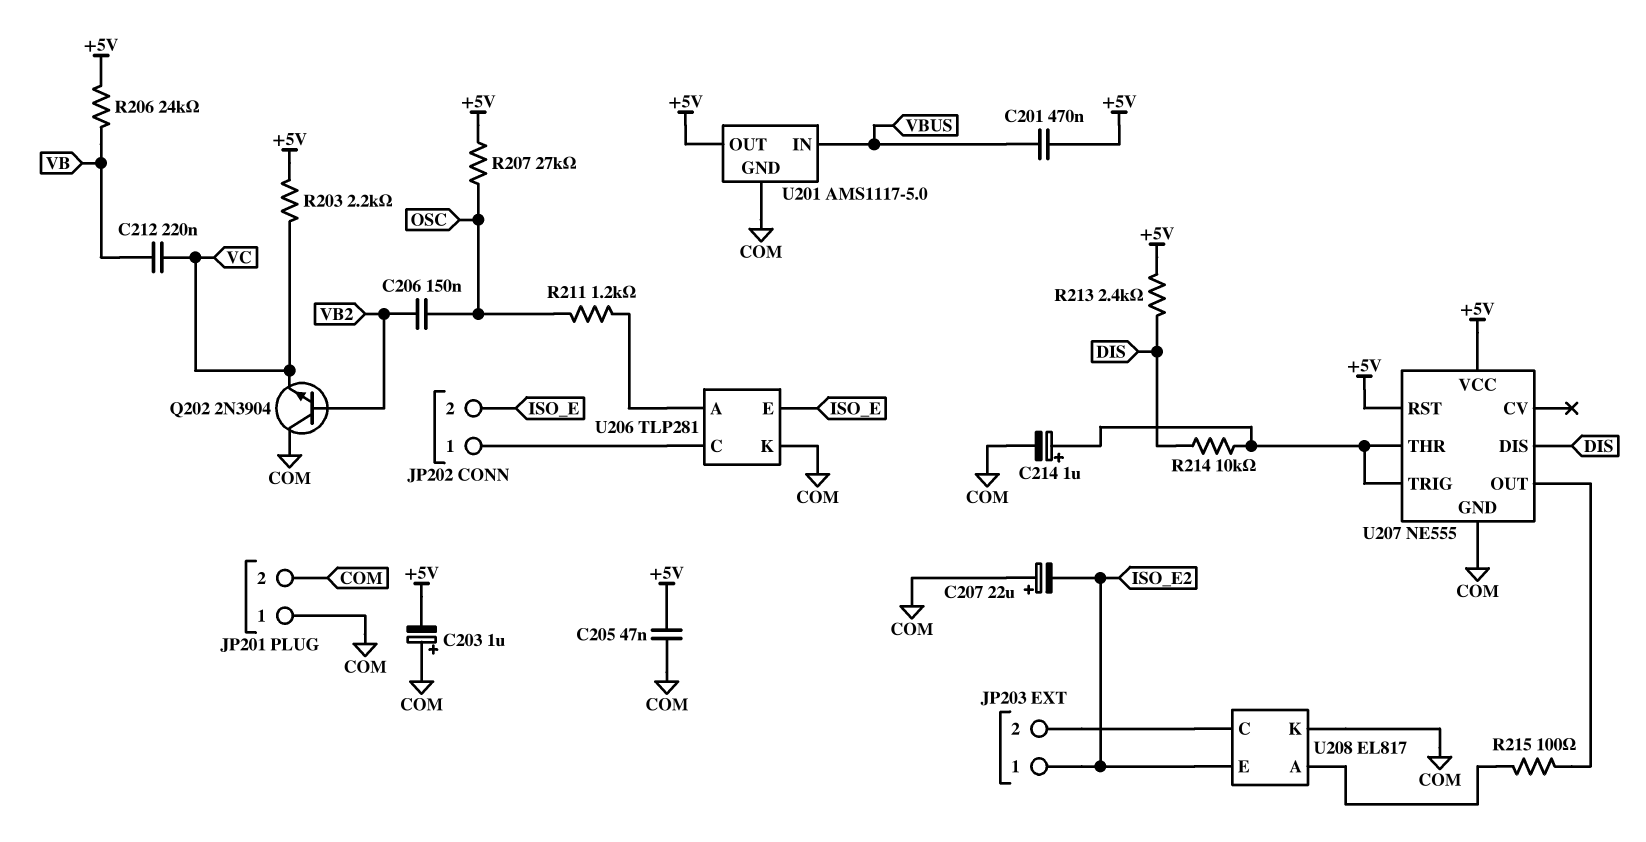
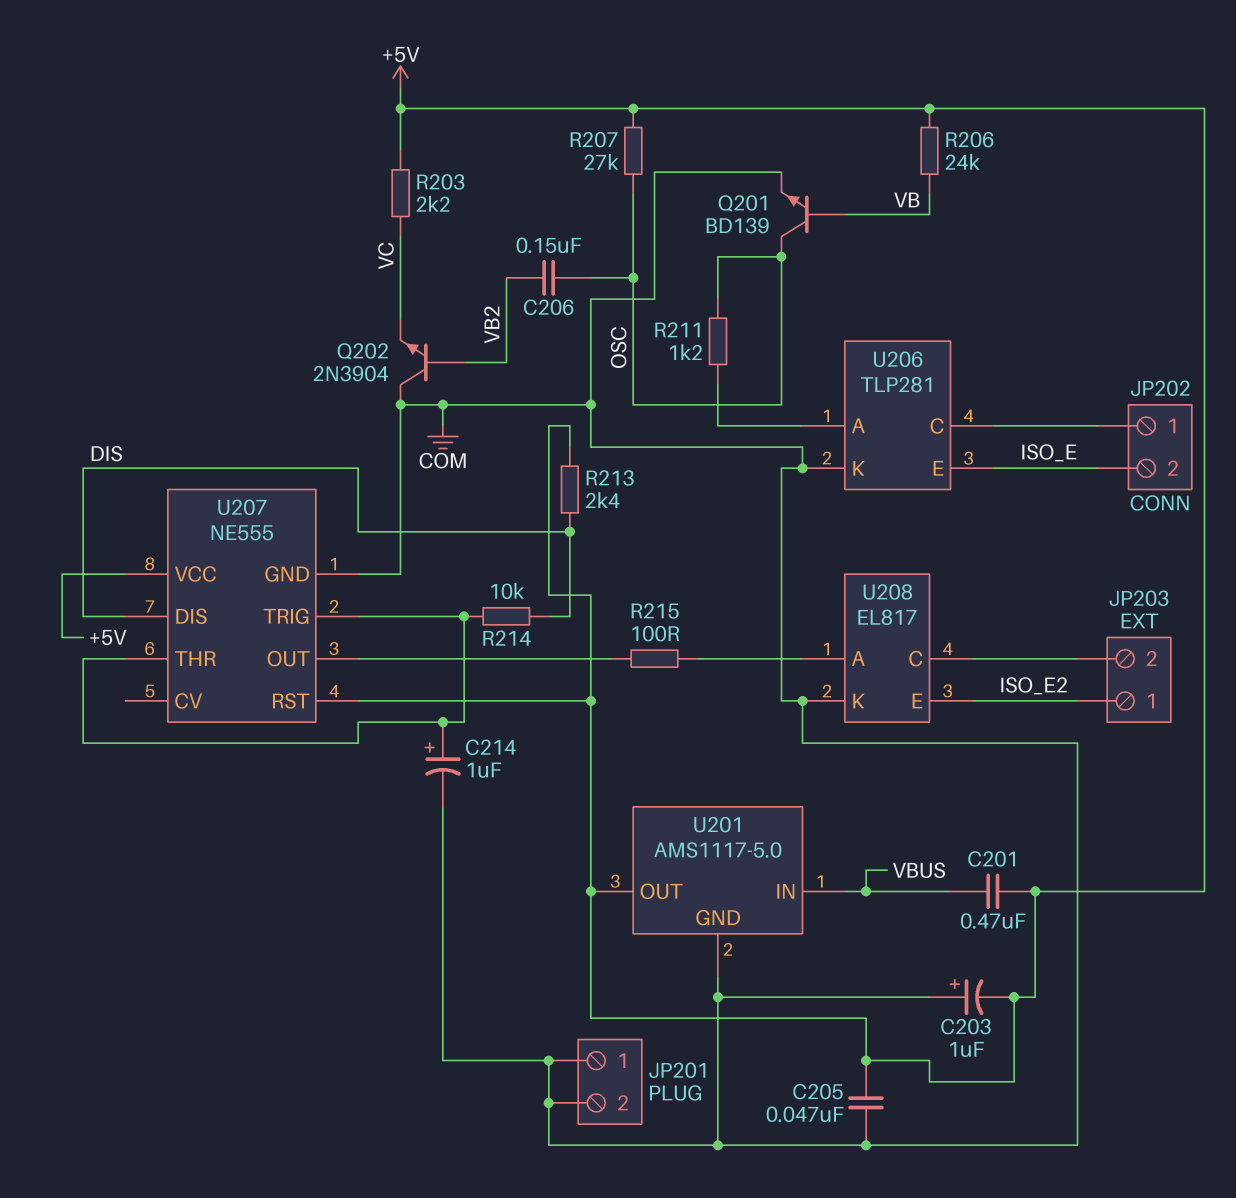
C207: 22uF (plus COM, minus ISO_E2) -> none
C212: 220nF (VB, VC) -> none
Q201: none -> NPN BD139 (B VB, C OSC, E COM)

